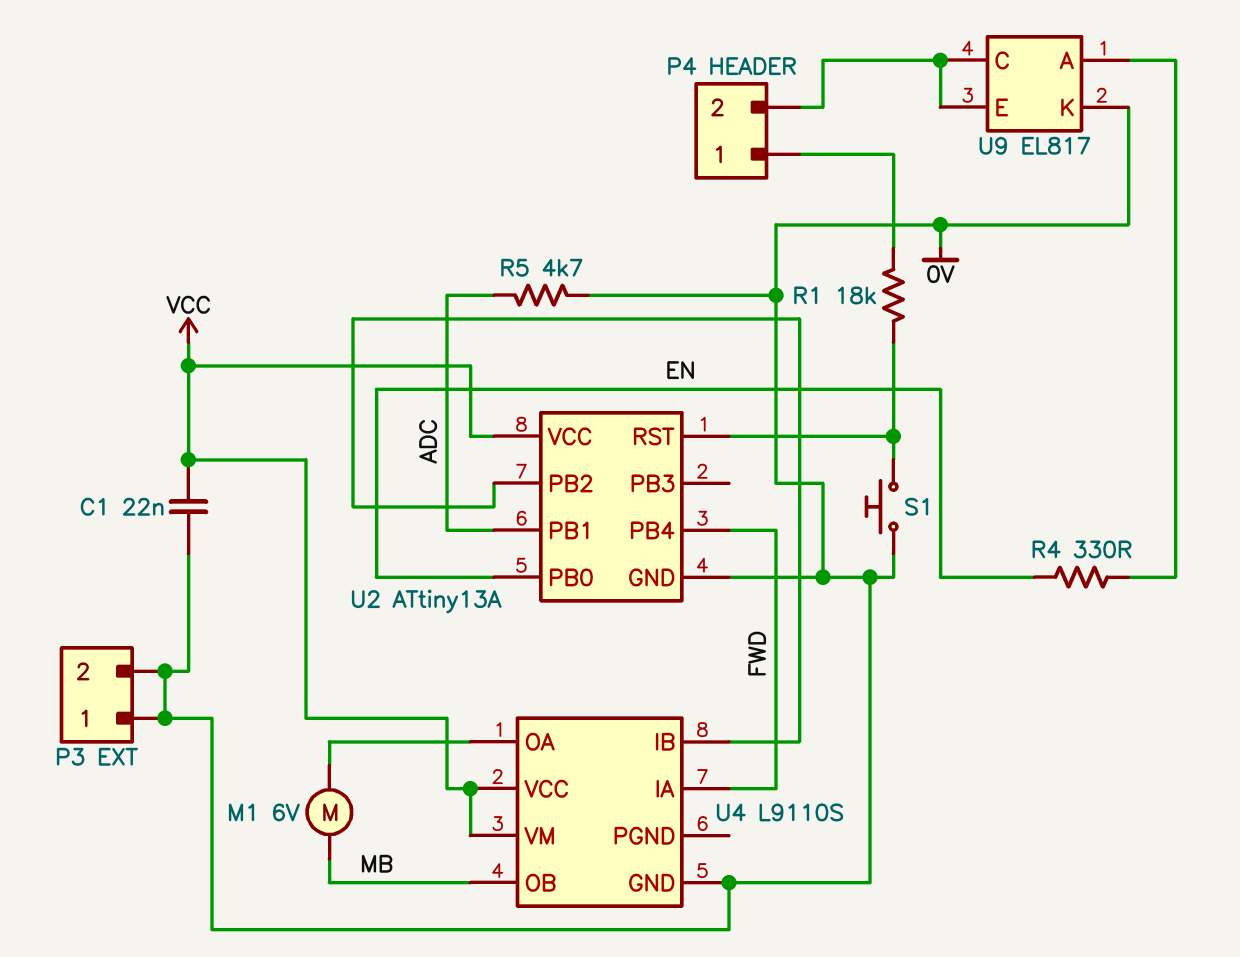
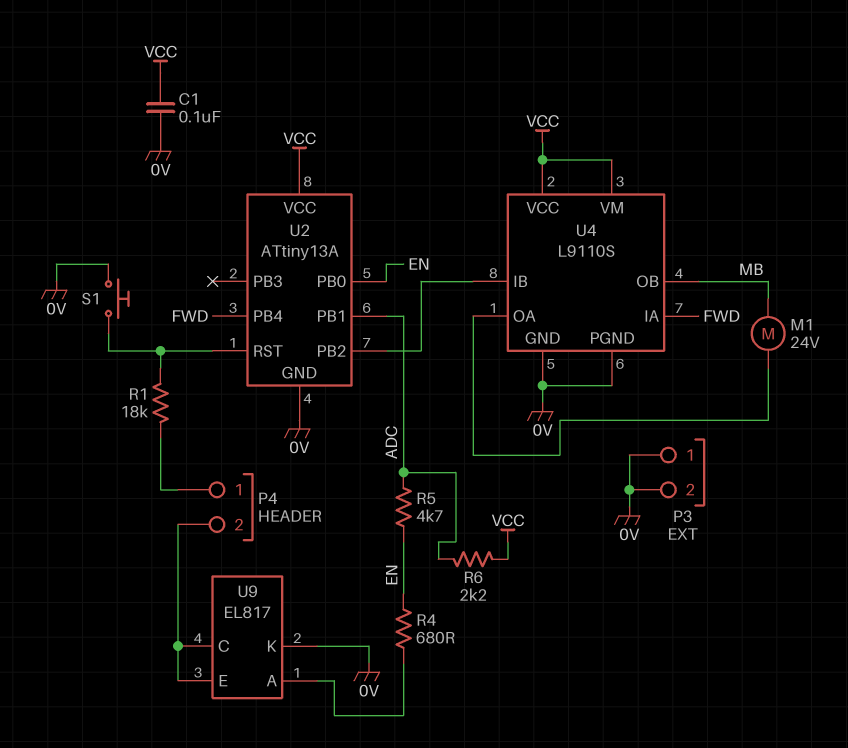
C1: 22nF (0V, VCC) -> 100nF (0V, VCC)
M1: motor 6V (MB, U4/OA) -> motor 24V (MB, U4/OA)
R4: 330 (EN, U9/A) -> 680 (EN, U9/A)
R5: 4.7k (0V, ADC) -> 4.7k (ADC, EN)
R6: none -> 2.2k (ADC, VCC)
U4 pin PGND: none -> 0V

